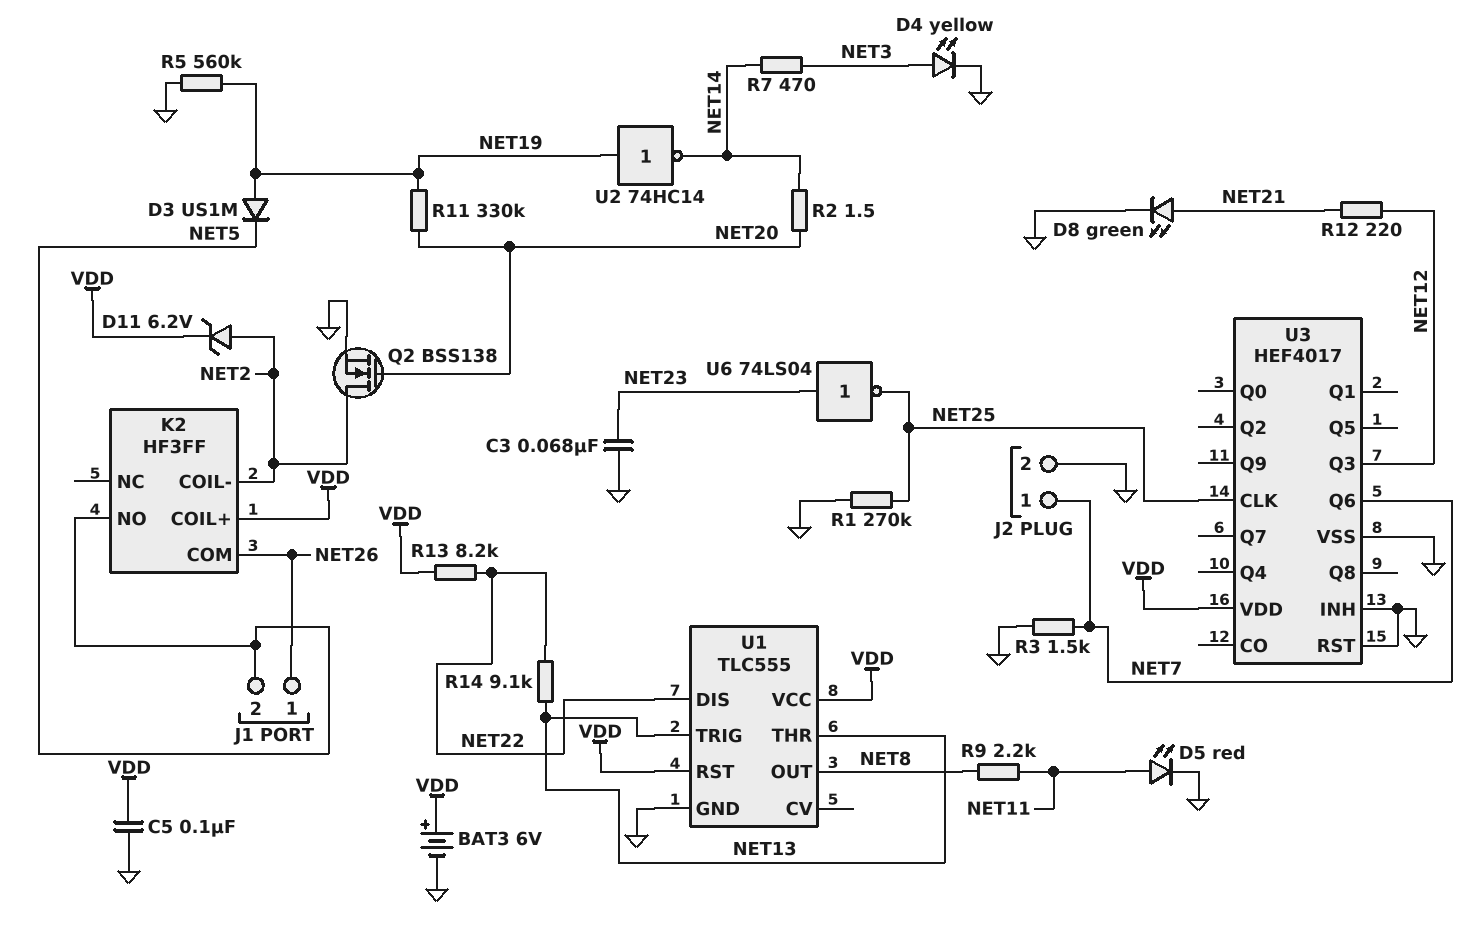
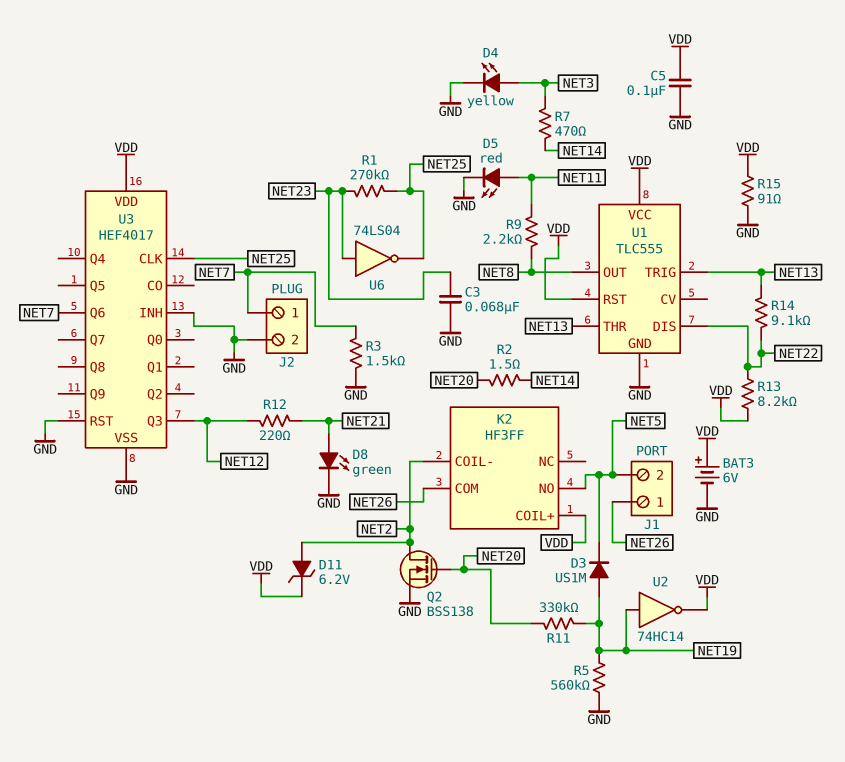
R1: 270k (GND, NET25) -> 270k (NET23, NET25)
R15: none -> 91 (GND, VDD)
U2: NOT 74HC14 (in NET19, out NET14) -> NOT 74HC14 (in NET19, out VDD)

